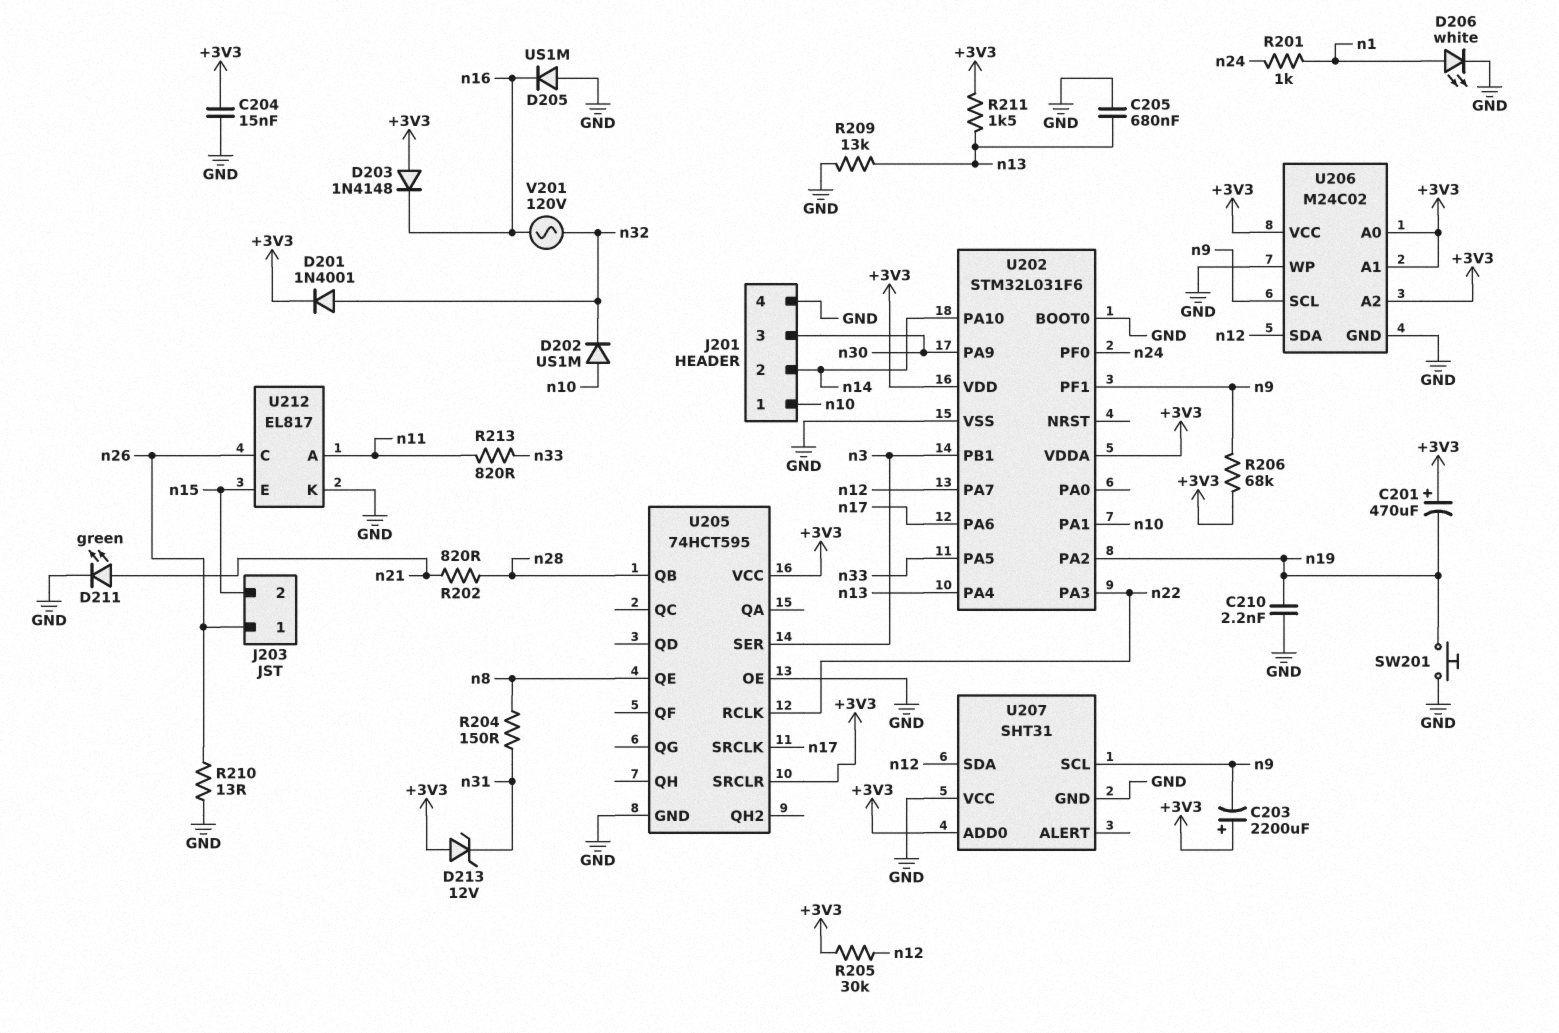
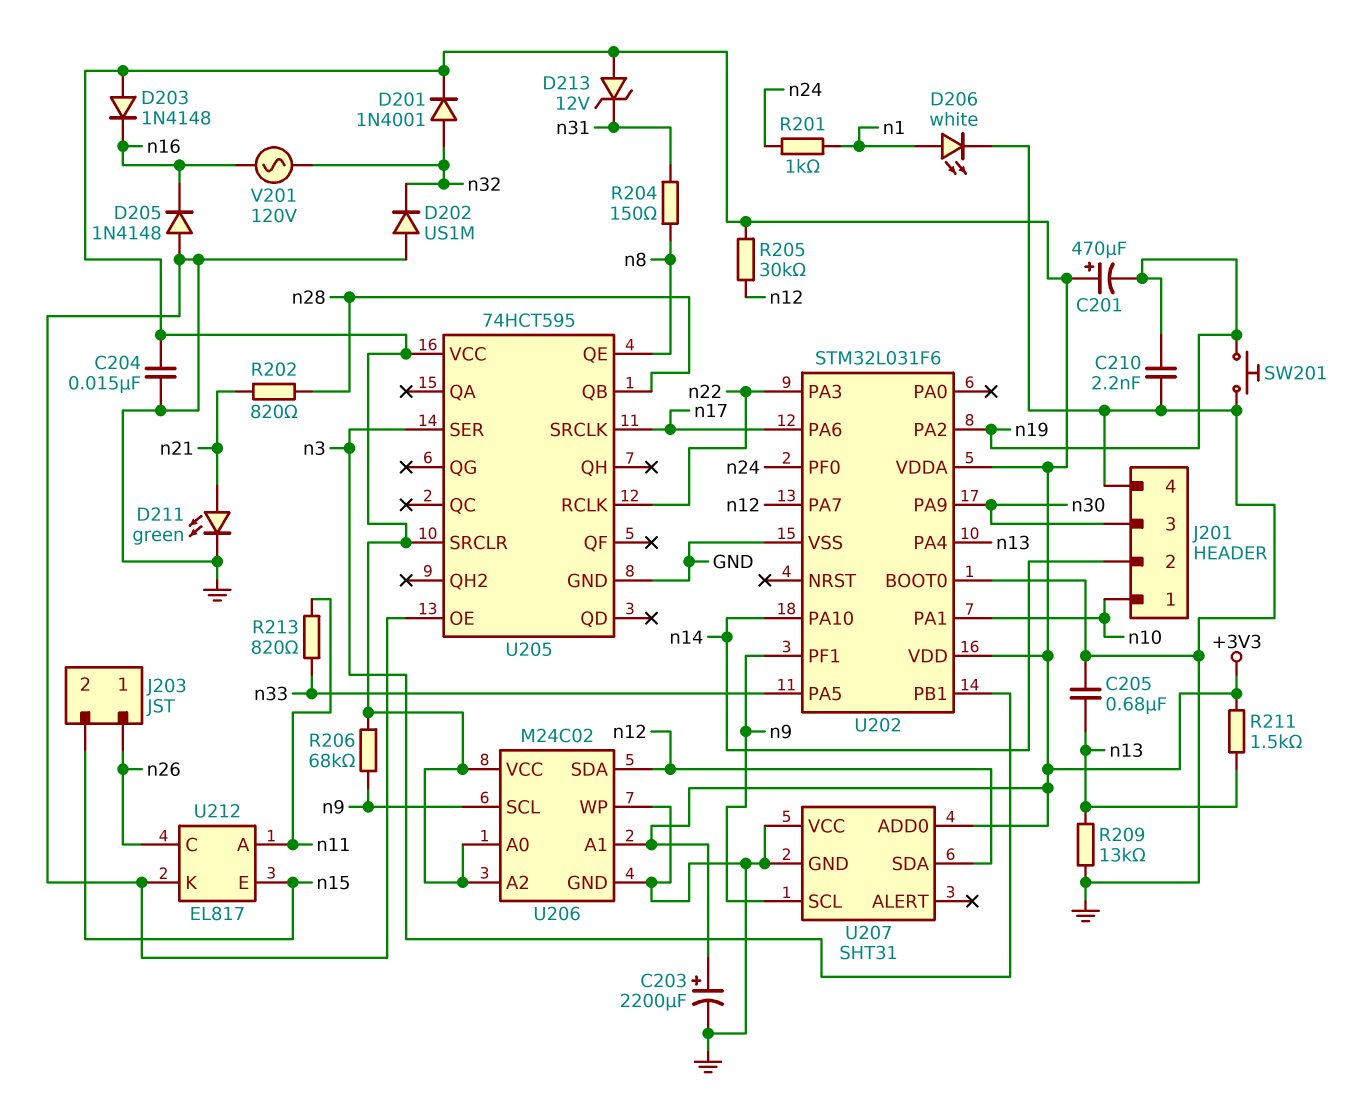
C203: 2200uF (plus +3V3, minus n9) -> 2200uF (plus +3V3, minus GND)
D202: diode US1M (A n10, K n32) -> diode US1M (A GND, K n32)
D205: diode US1M (A GND, K n16) -> diode 1N4148 (A GND, K n16)
R210: 13 (GND, n26) -> none

